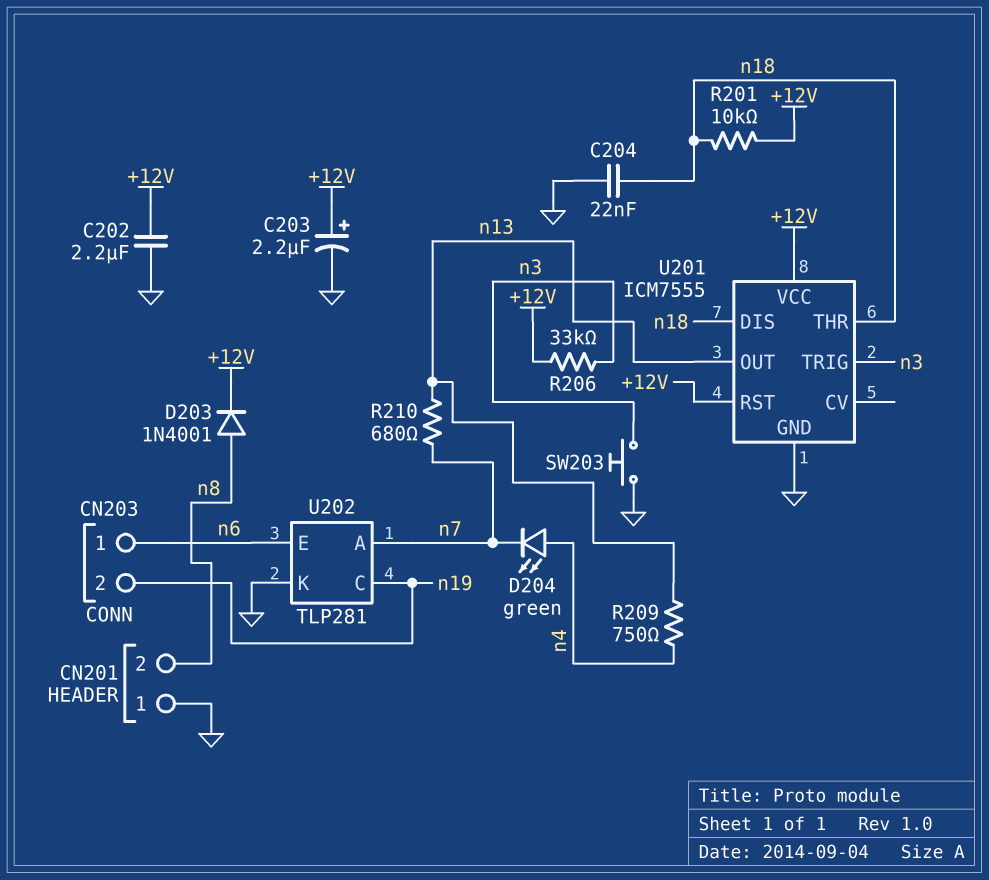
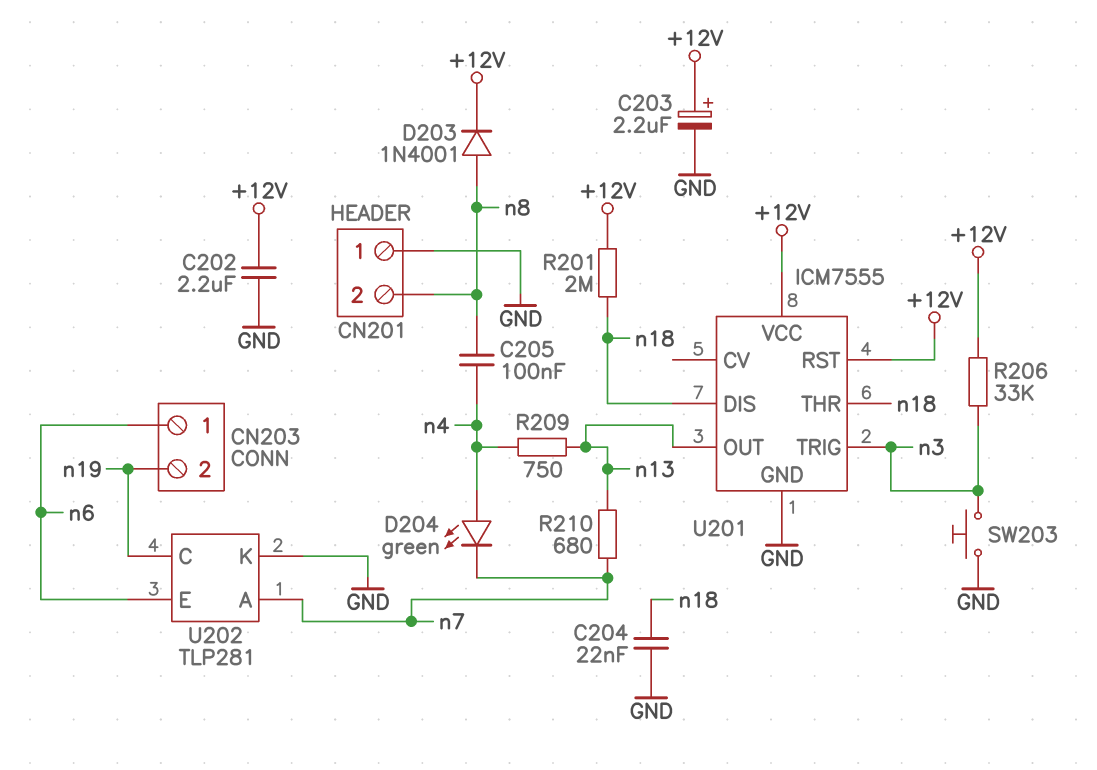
C205: none -> 100nF (n4, n8)
R201: 10k (+12V, n18) -> 2M (+12V, n18)

